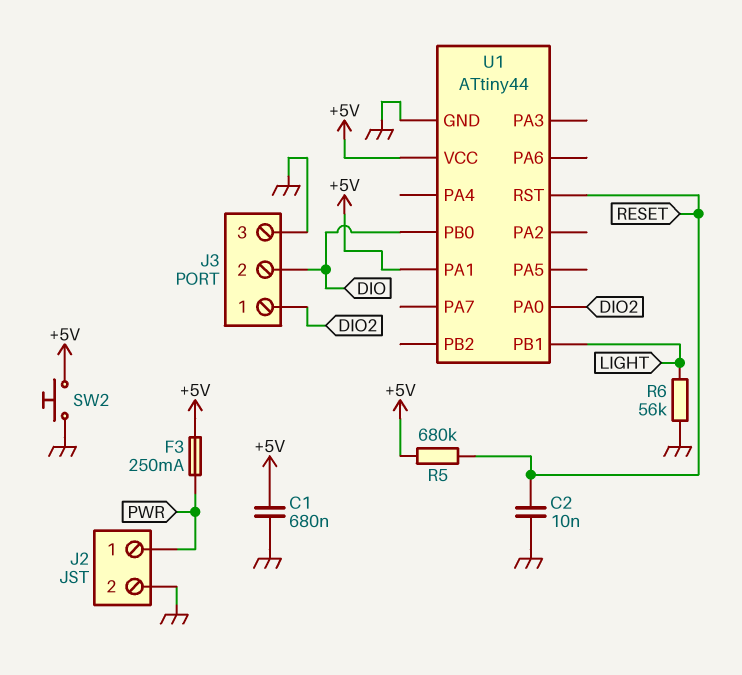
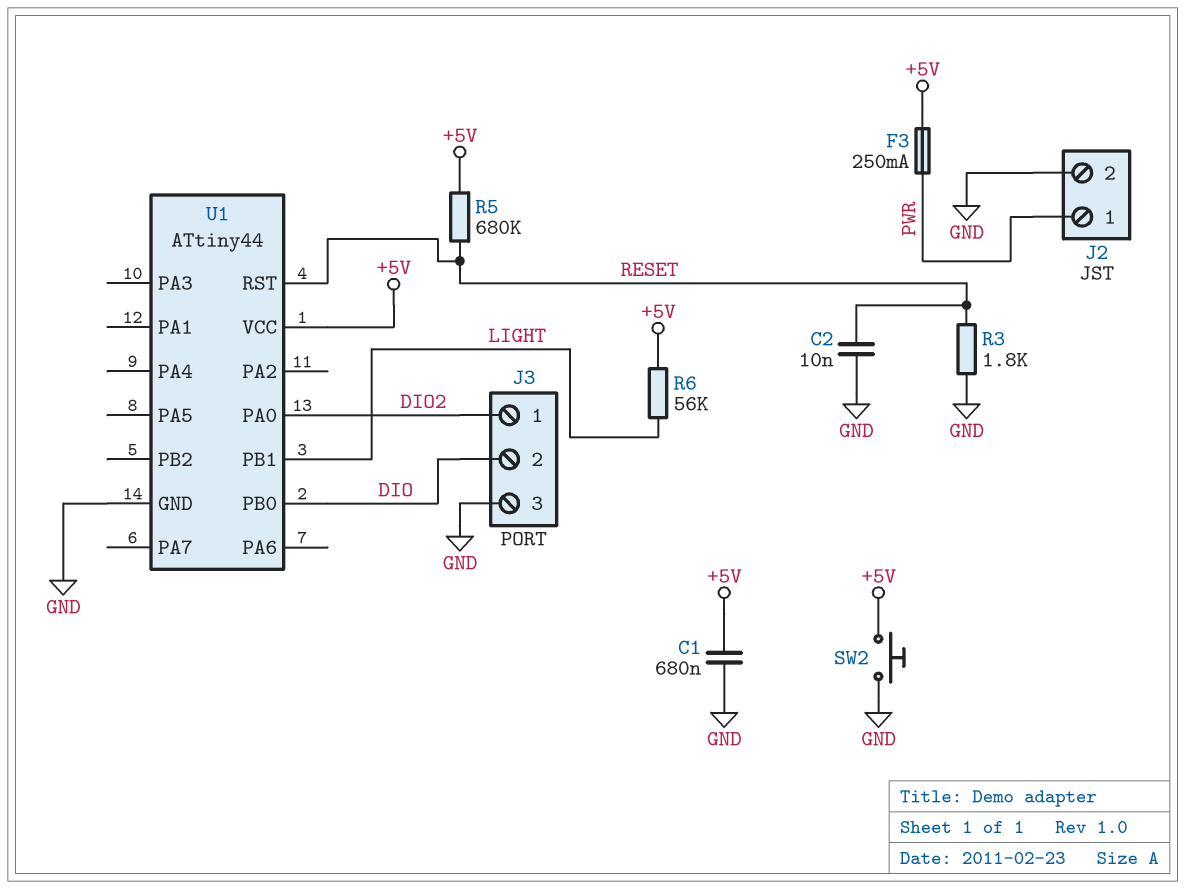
R3: none -> 1.8k (GND, RESET)
R6: 56k (GND, LIGHT) -> 56k (+5V, LIGHT)
U1 pin PA1: +5V -> none

